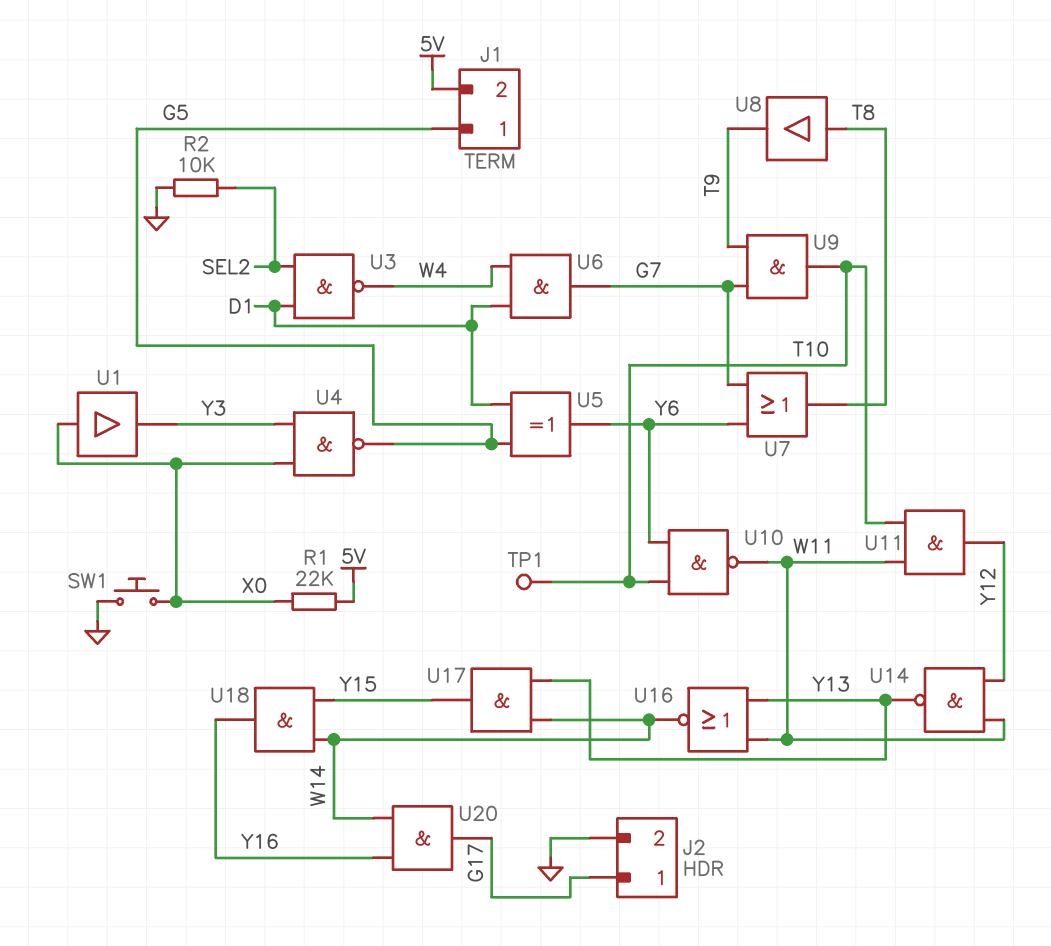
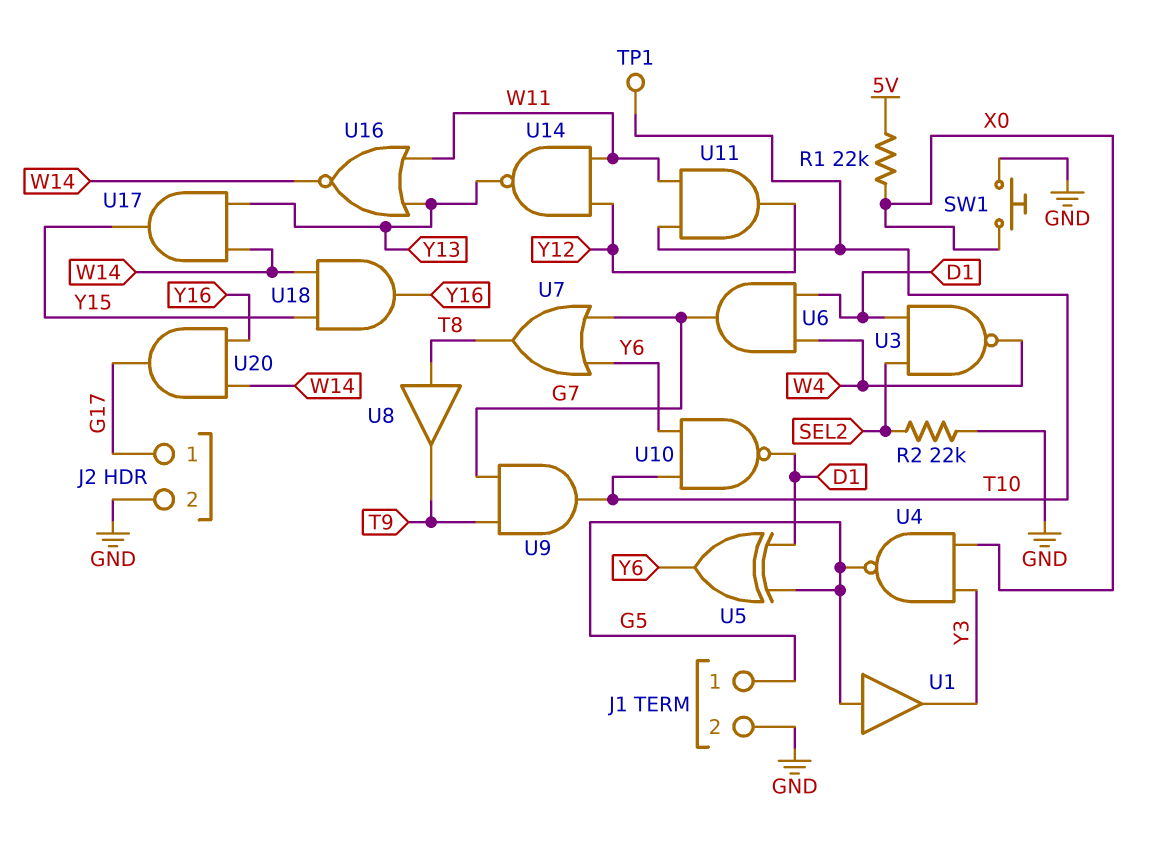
J1 pin 2: 5V -> GND
R2: 10k (GND, SEL2) -> 22k (GND, SEL2)
U1: buffer (in X0, out Y3) -> buffer (in G5, out Y3)
U10: NAND (in T10, in Y6, out W11) -> NAND (in T10, in Y6, out D1)

